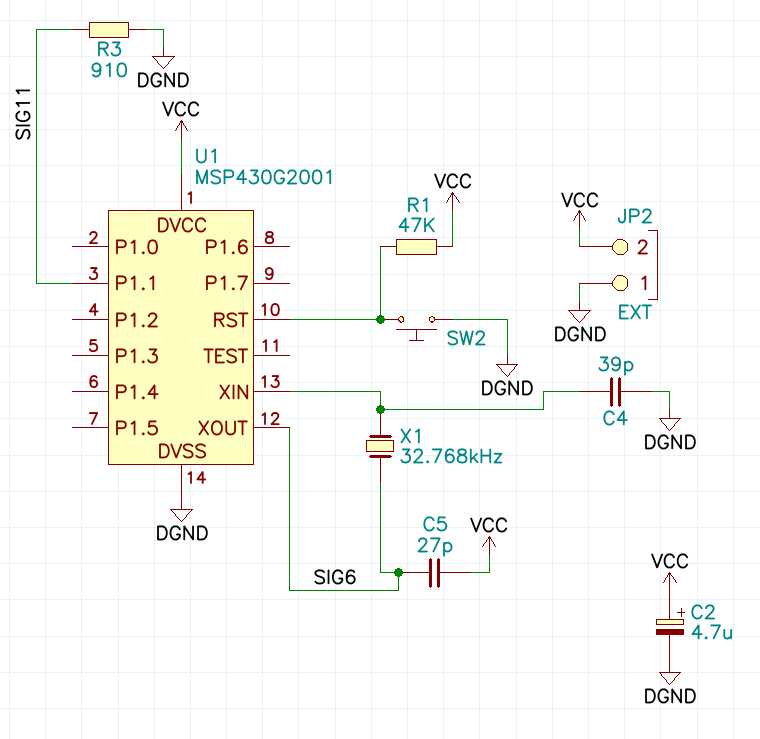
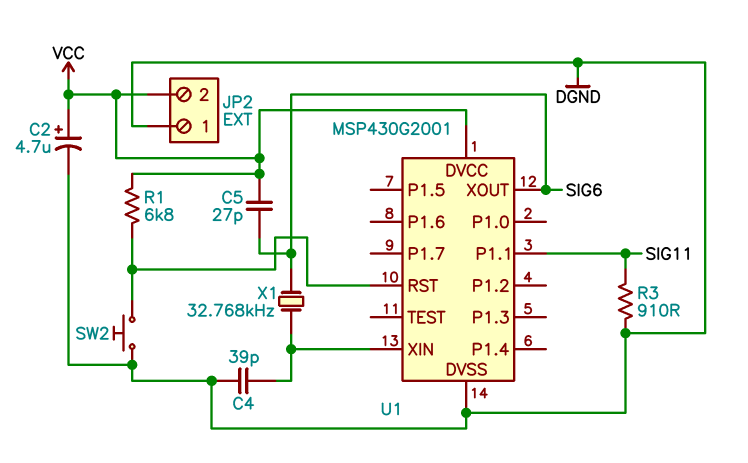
R1: 47k (U1/RST, VCC) -> 6.8k (U1/RST, VCC)

